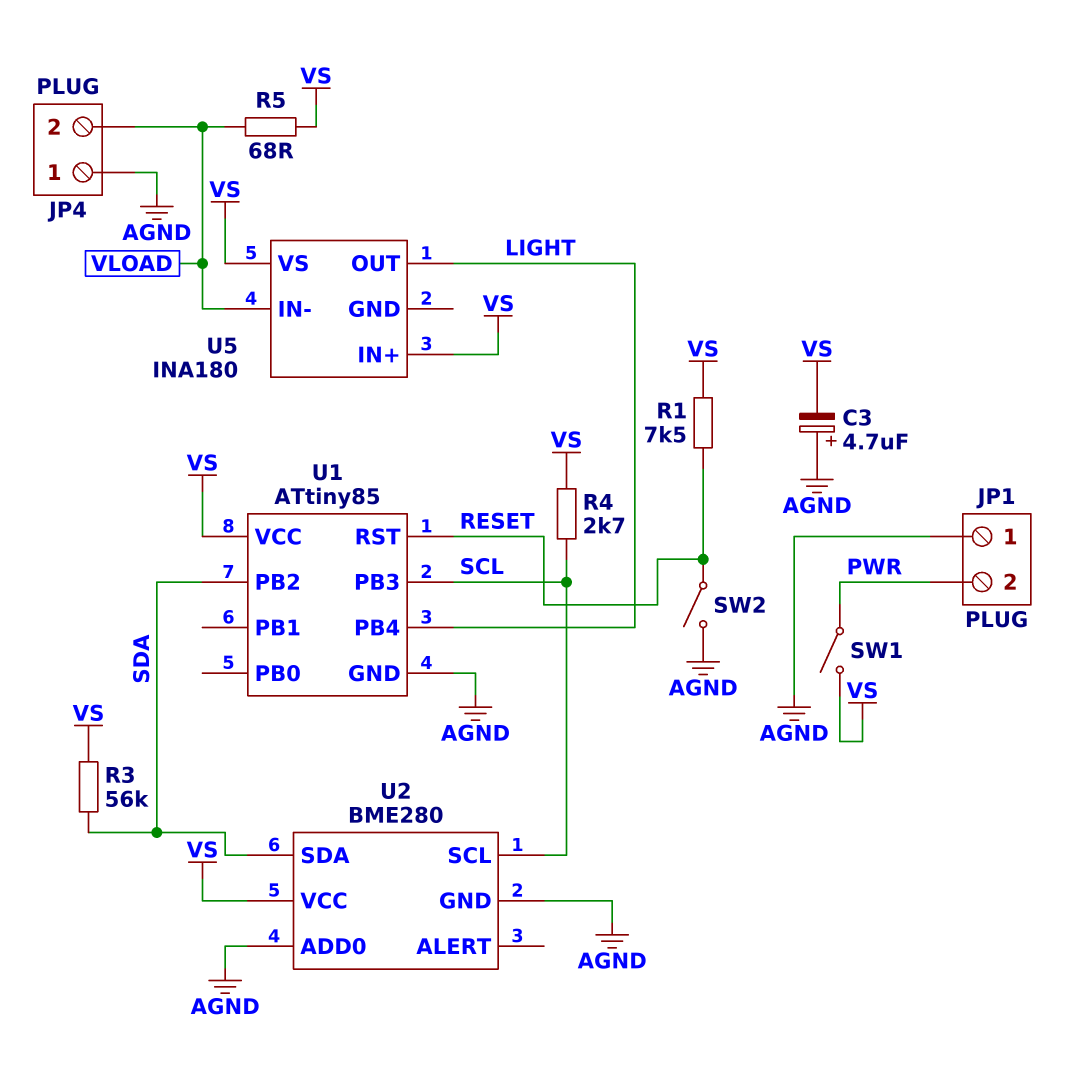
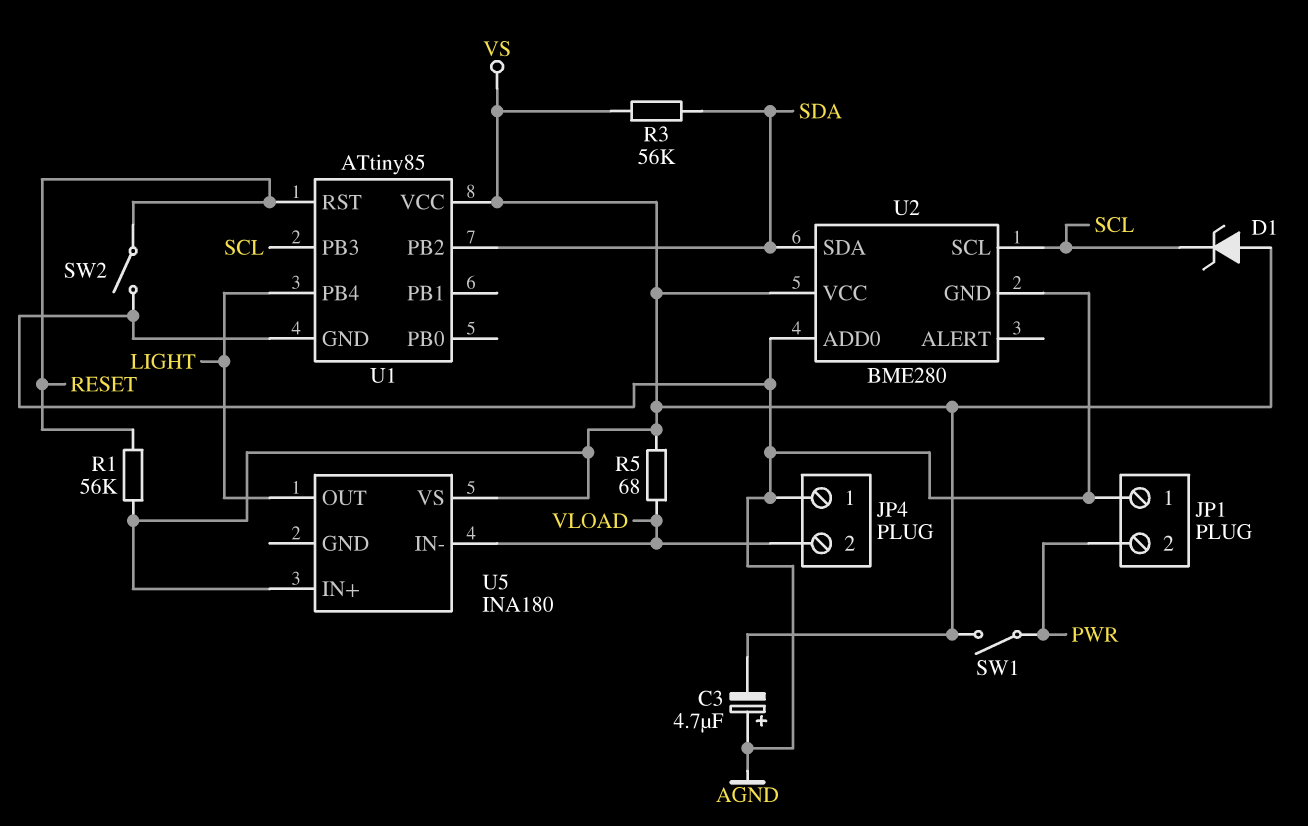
D1: none -> zener (A VS, K SCL)
R1: 7.5k (RESET, VS) -> 56k (RESET, VS)
R4: 2.7k (SCL, VS) -> none

